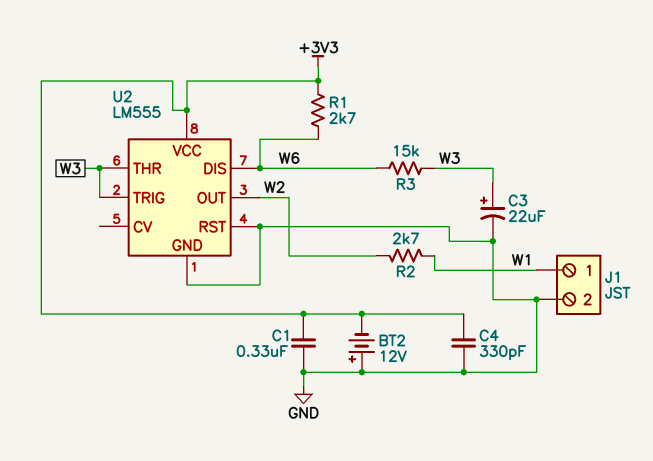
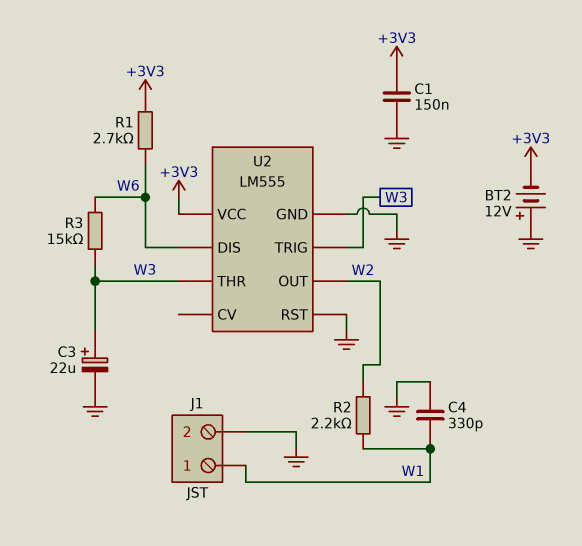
C1: 330nF (+3V3, GND) -> 150nF (+3V3, GND)
C4: 330pF (+3V3, GND) -> 330pF (GND, W1)
R2: 2.7k (W1, W2) -> 2.2k (W1, W2)

